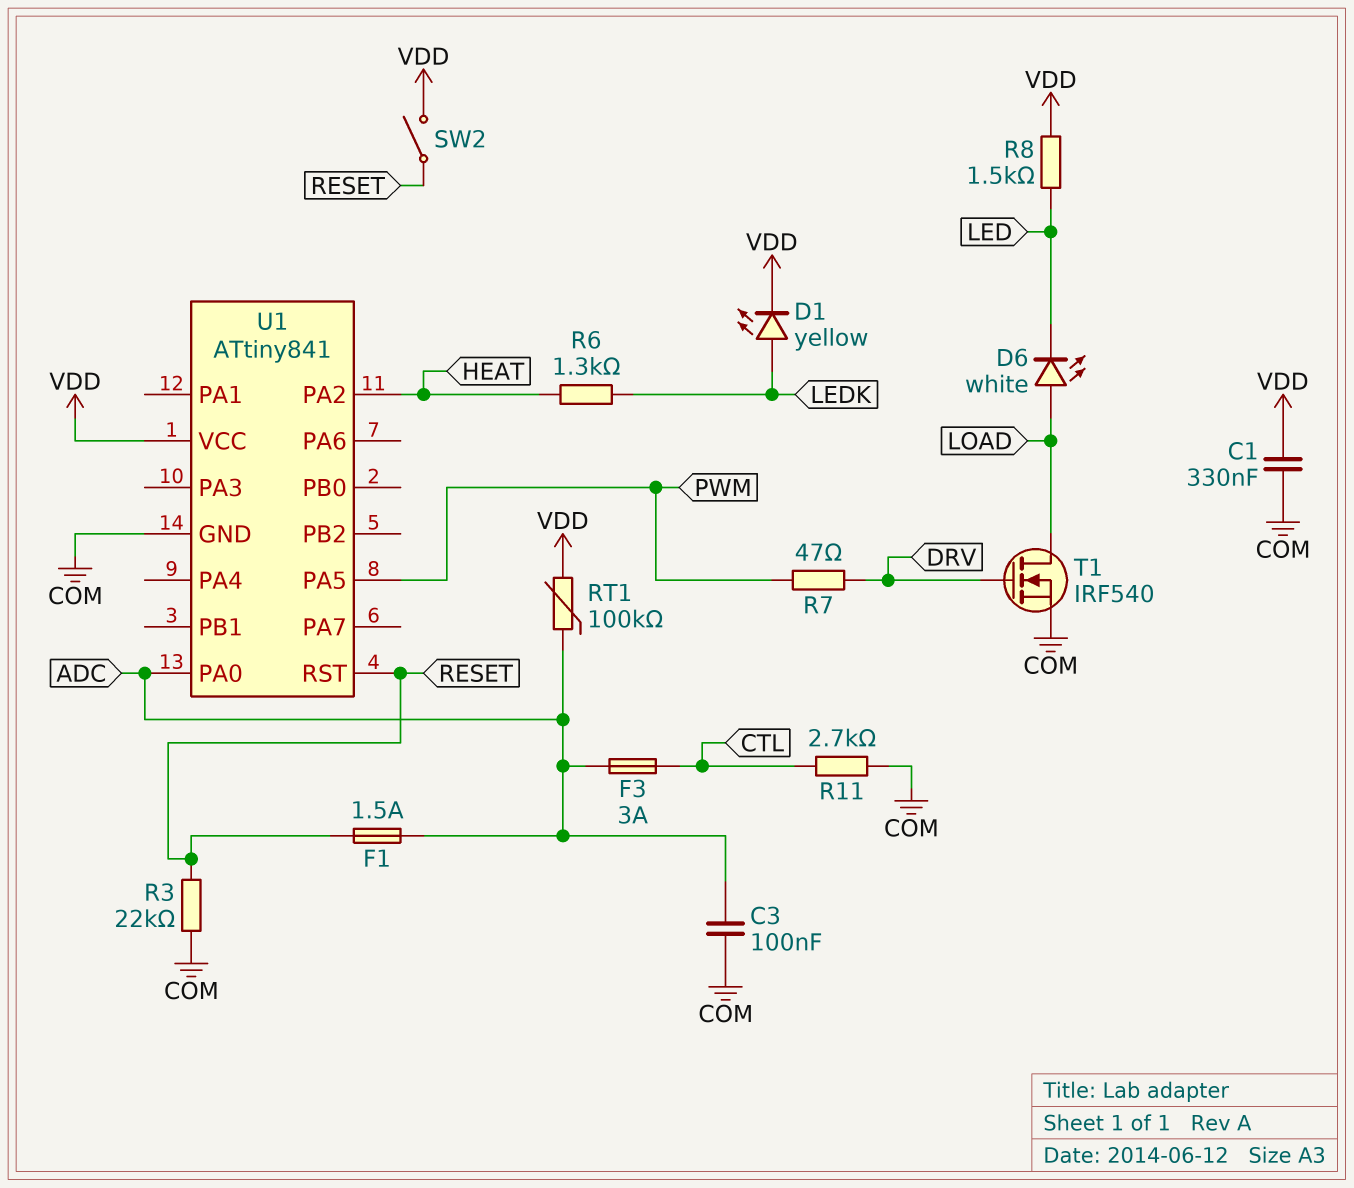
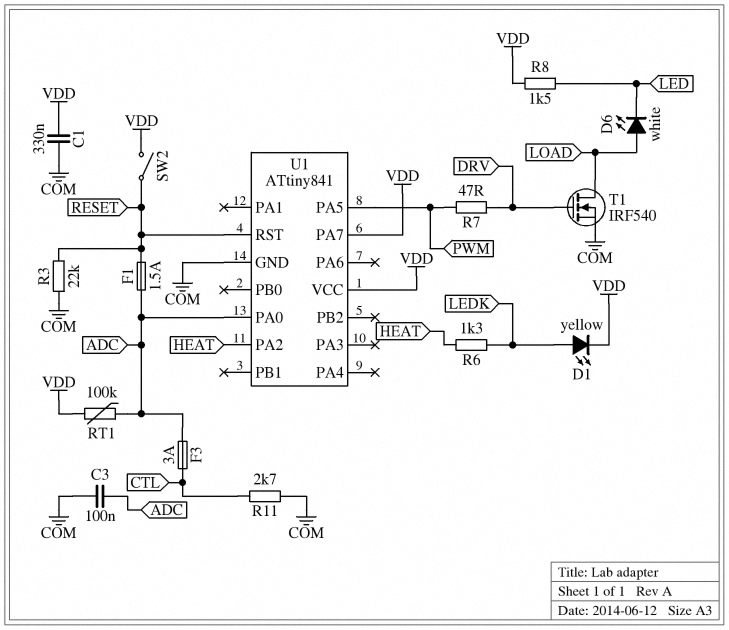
U1 pin PA7: none -> VDD

